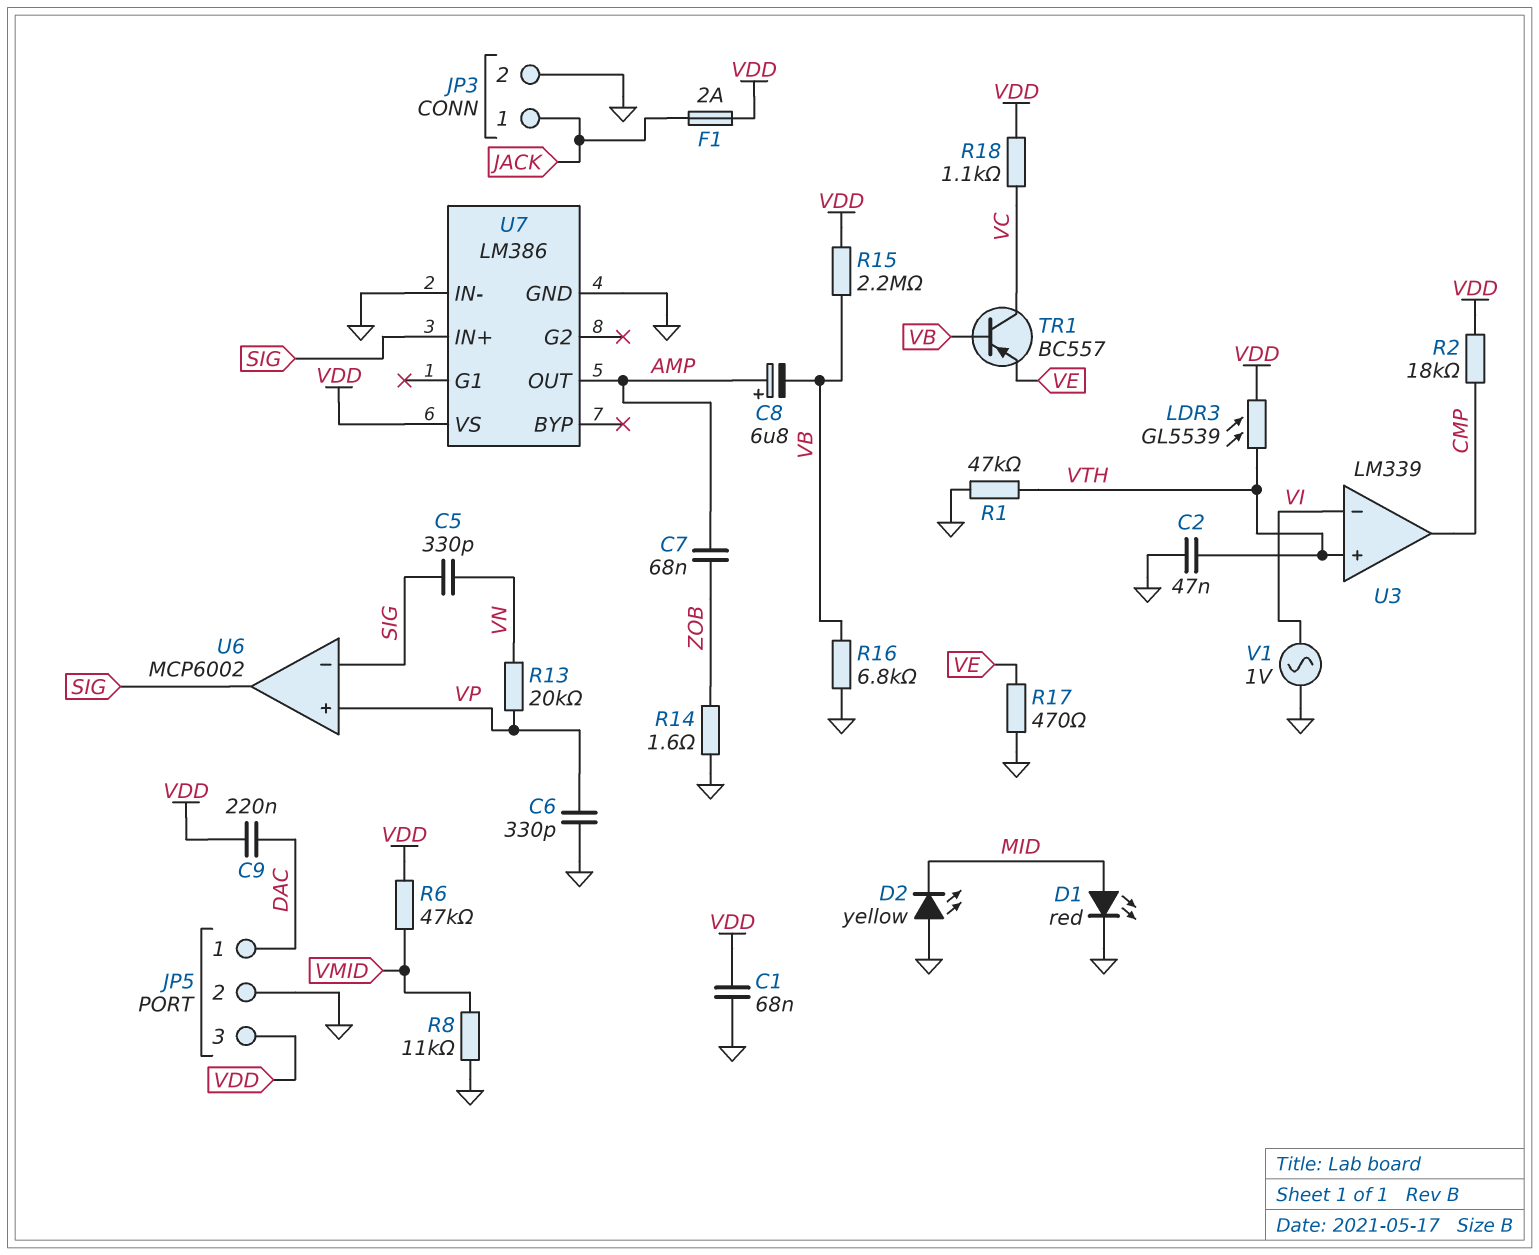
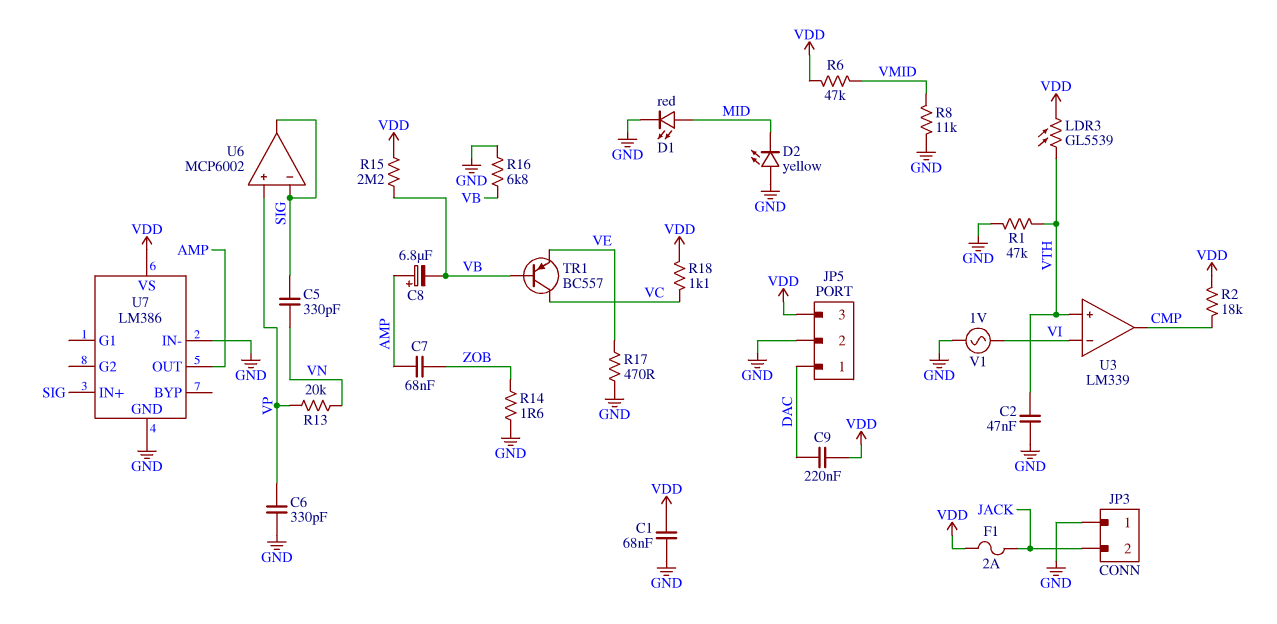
JP3 pin 1: JACK -> GND
JP3 pin 2: GND -> JACK

